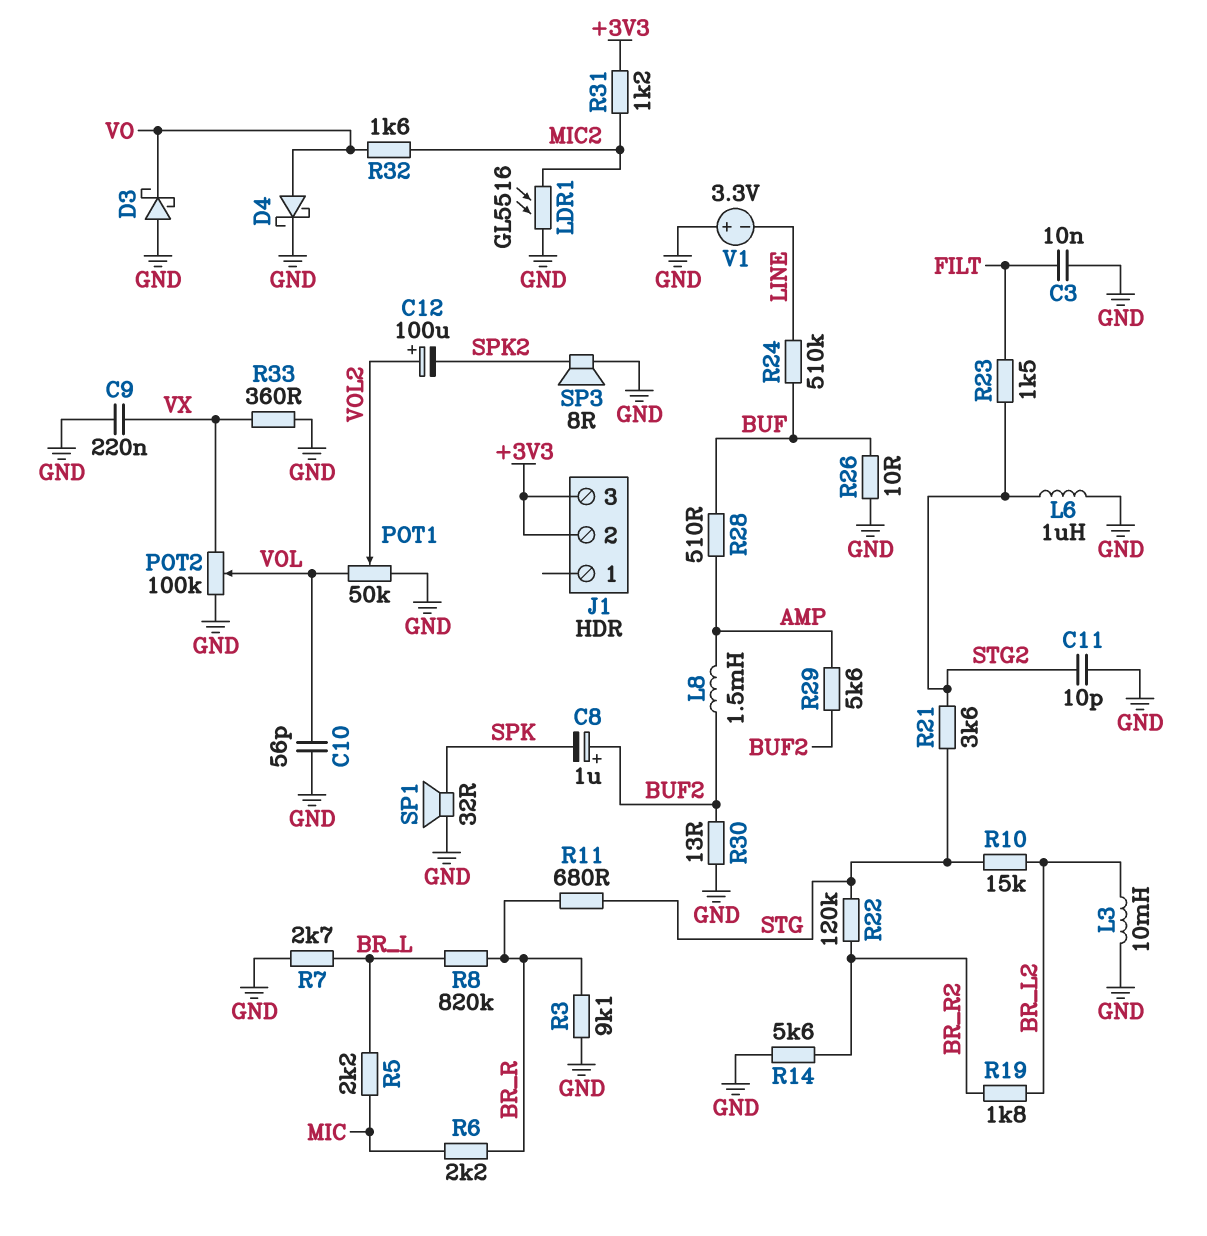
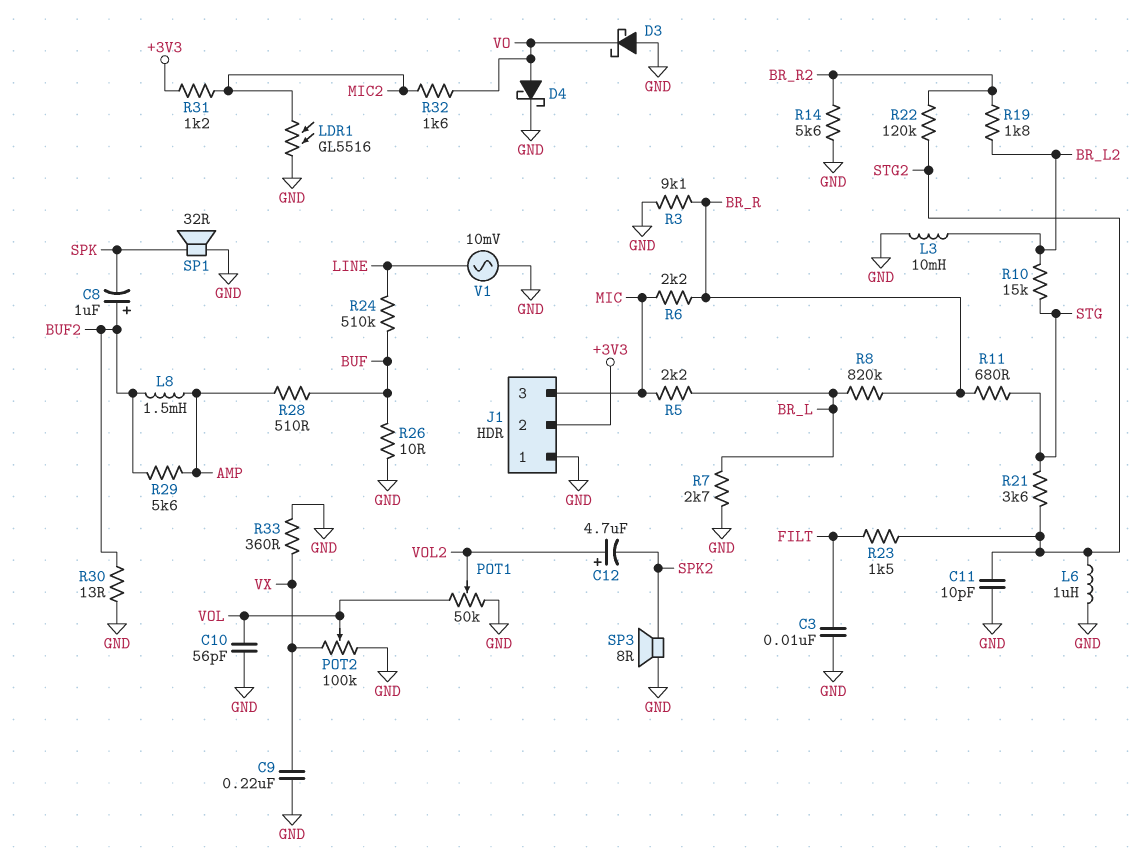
C12: 100uF (plus VOL2, minus SPK2) -> 4.7uF (plus VOL2, minus SPK2)
J1 pin 1: none -> GND
J1 pin 3: +3V3 -> MIC
R22: 120k (BR_R2, STG) -> 120k (BR_R2, STG2)
V1: 3.3V (plus GND, minus LINE) -> AC 10mV (GND, LINE)

